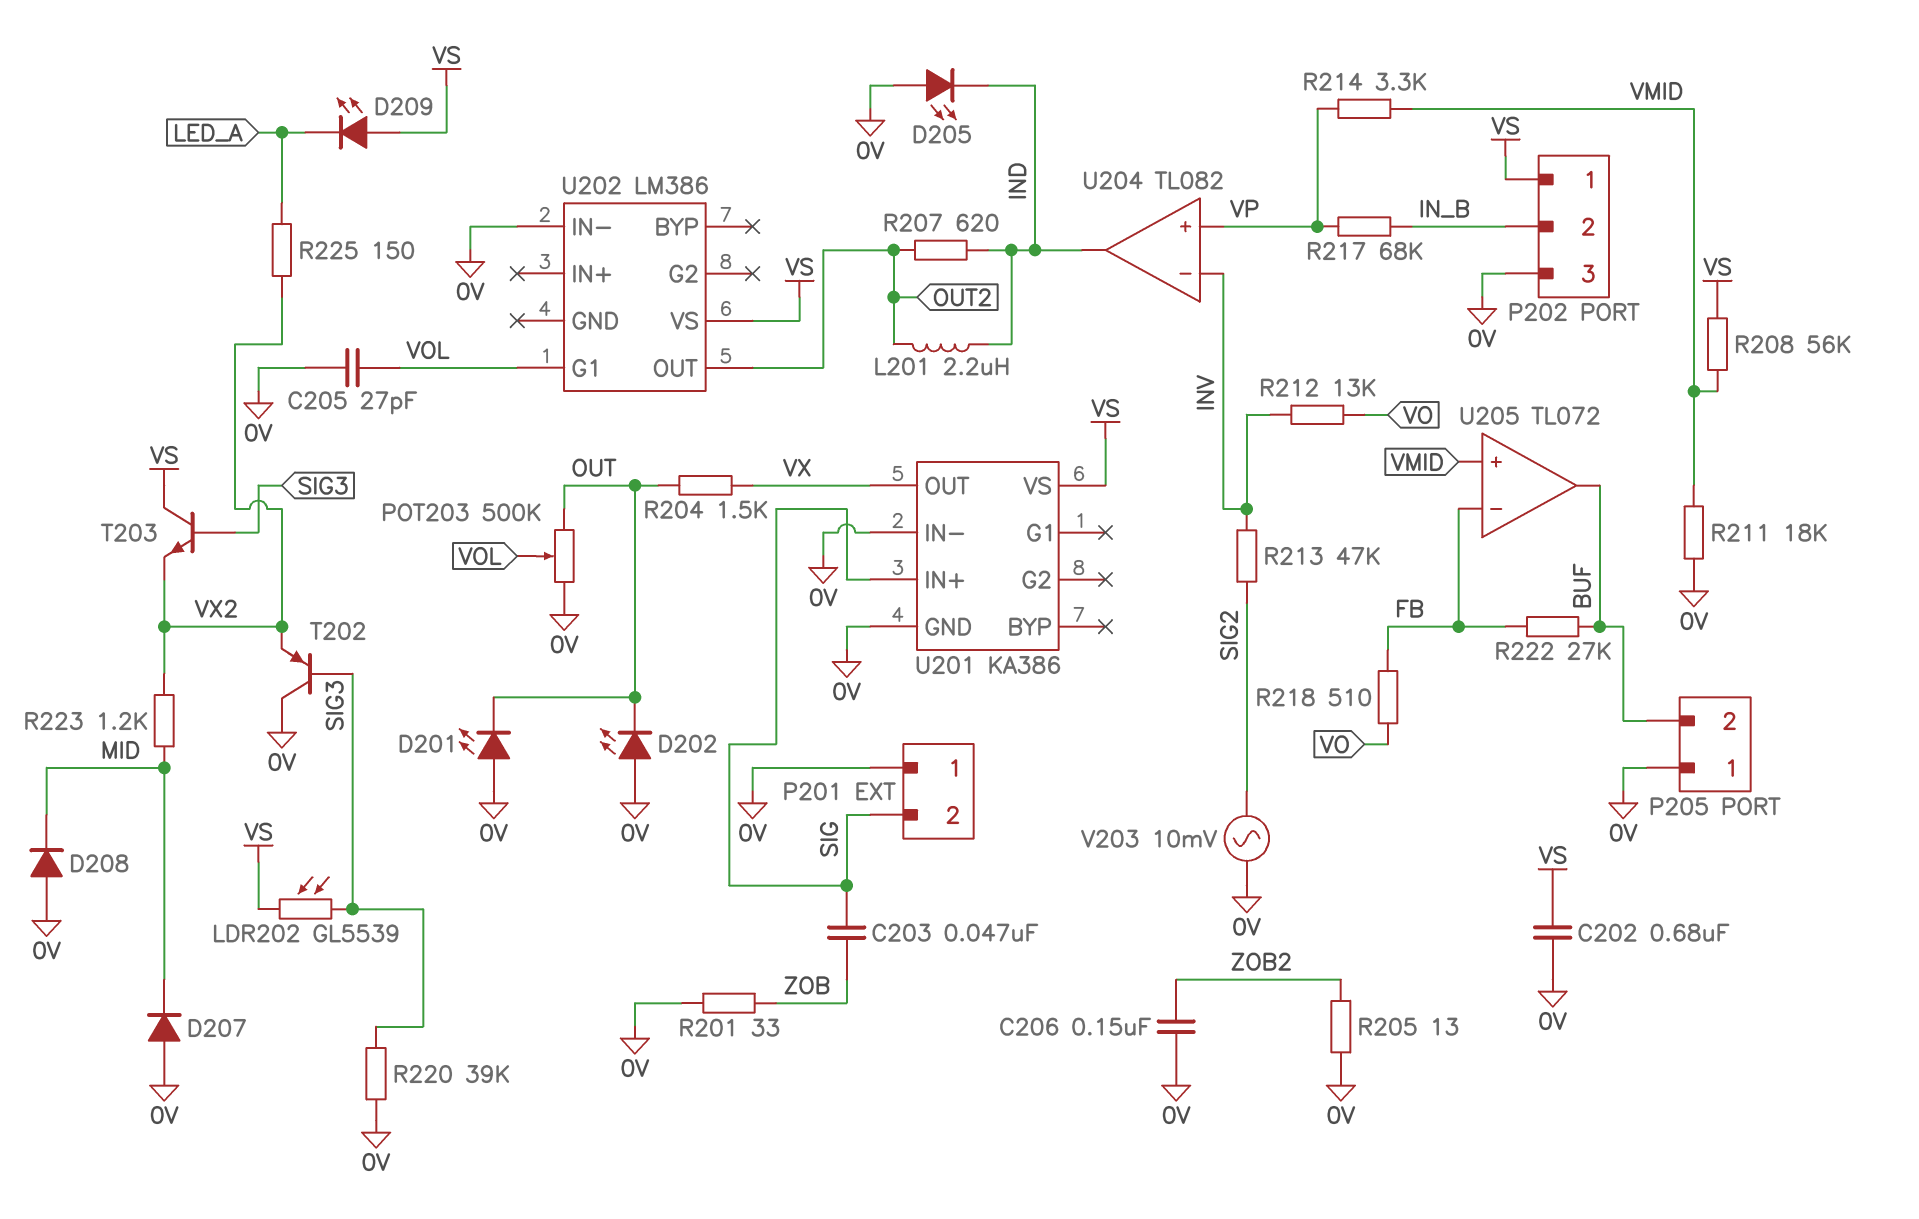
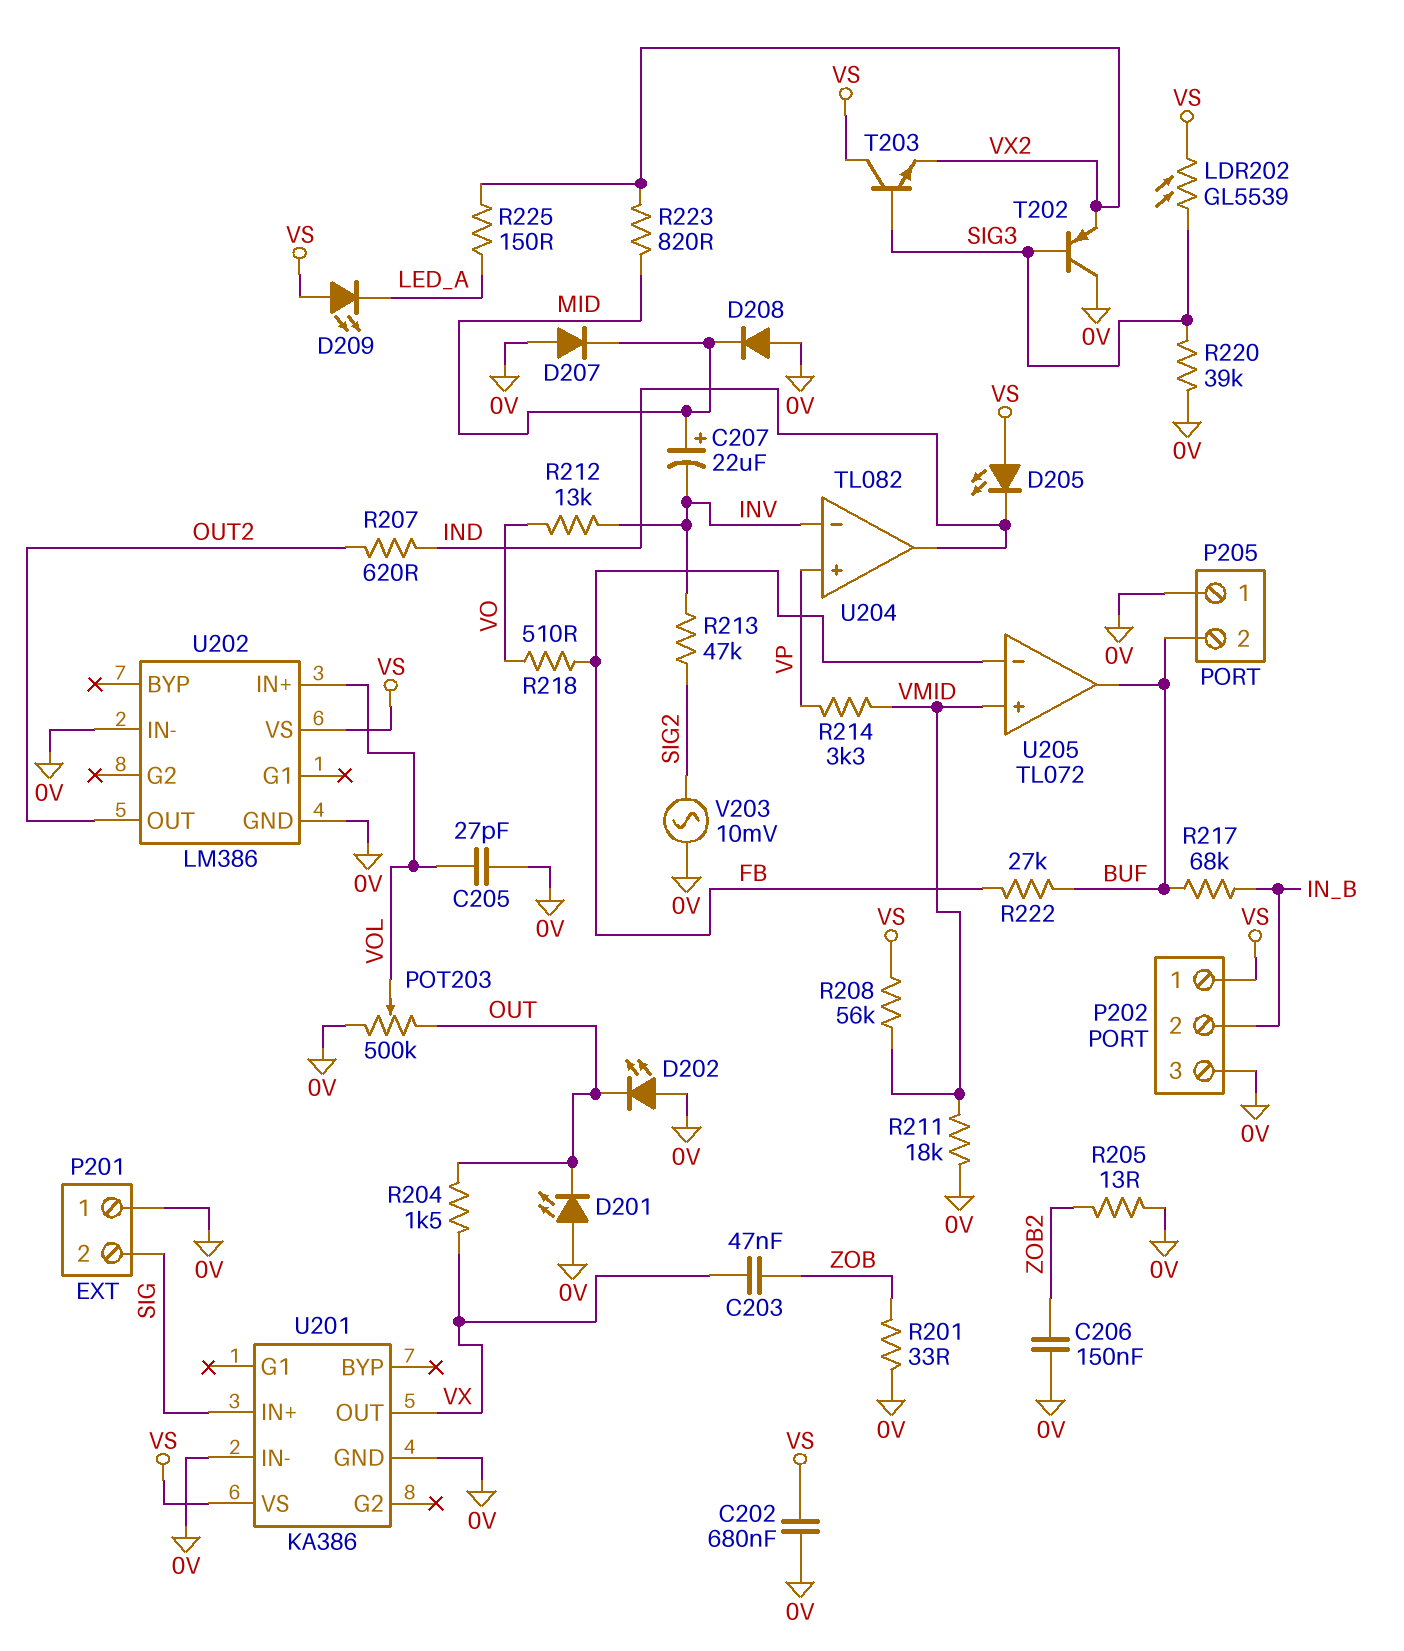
C203: 47nF (SIG, ZOB) -> 47nF (VX, ZOB)
C207: none -> 22uF (plus MID, minus INV)
D205: LED (A 0V, K IND) -> LED (A VS, K IND)
L201: 2.2uH (IND, OUT2) -> none
R217: 68k (IN_B, VP) -> 68k (BUF, IN_B)
R223: 1.2k (MID, VX2) -> 820 (MID, VX2)
U202 pin G1: VOL -> none
U202 pin GND: none -> 0V
U202 pin IN+: none -> VOL

